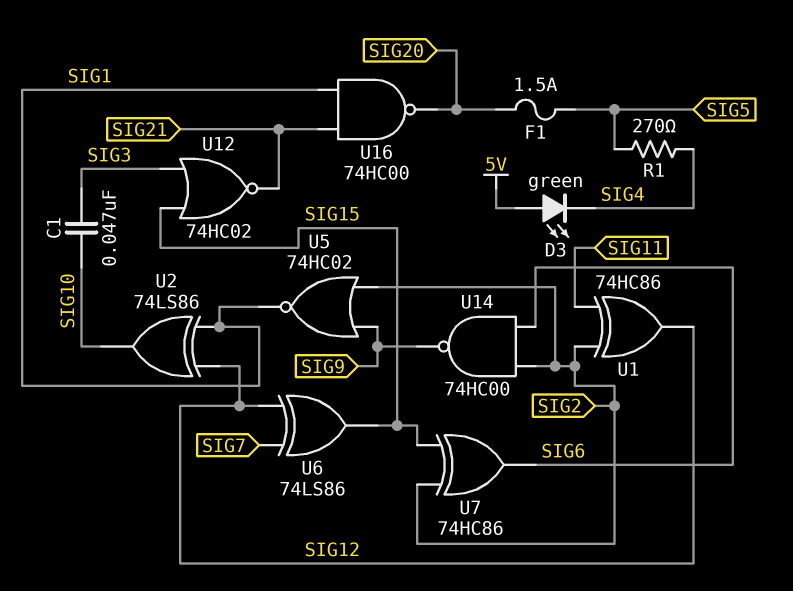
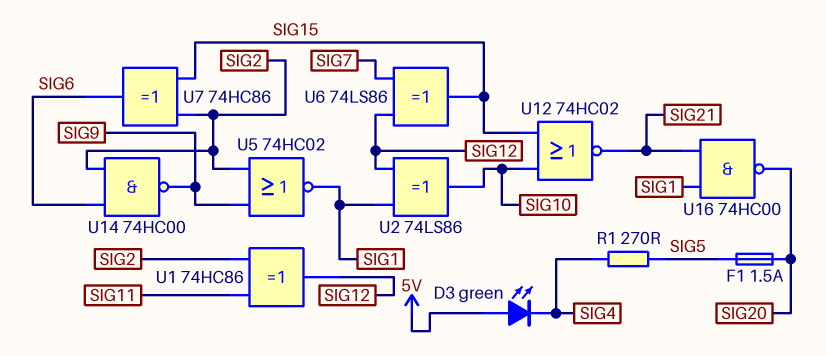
C1: 47nF (SIG3, SIG10) -> none
U12: NOR 74HC02 (in SIG3, in SIG15, out SIG21) -> NOR 74HC02 (in SIG10, in SIG15, out SIG21)

